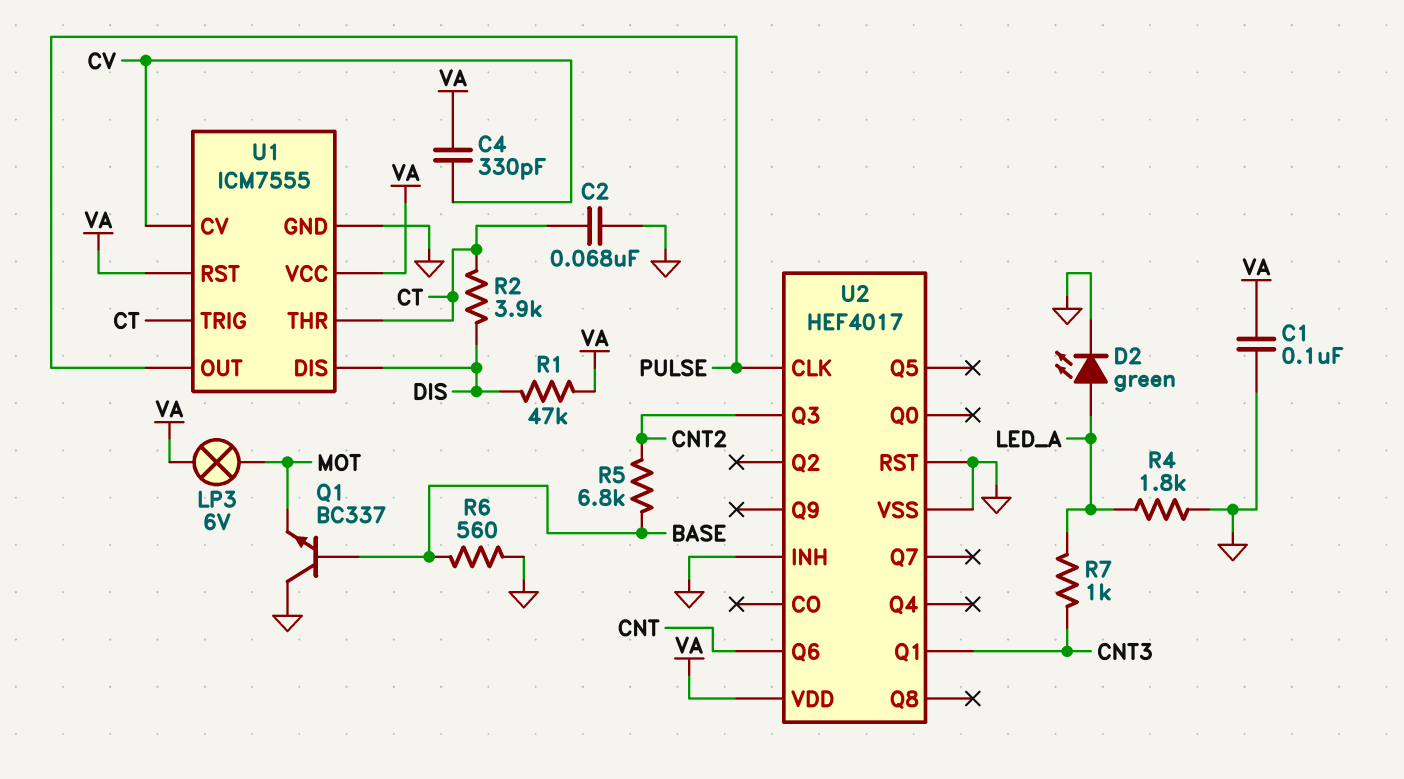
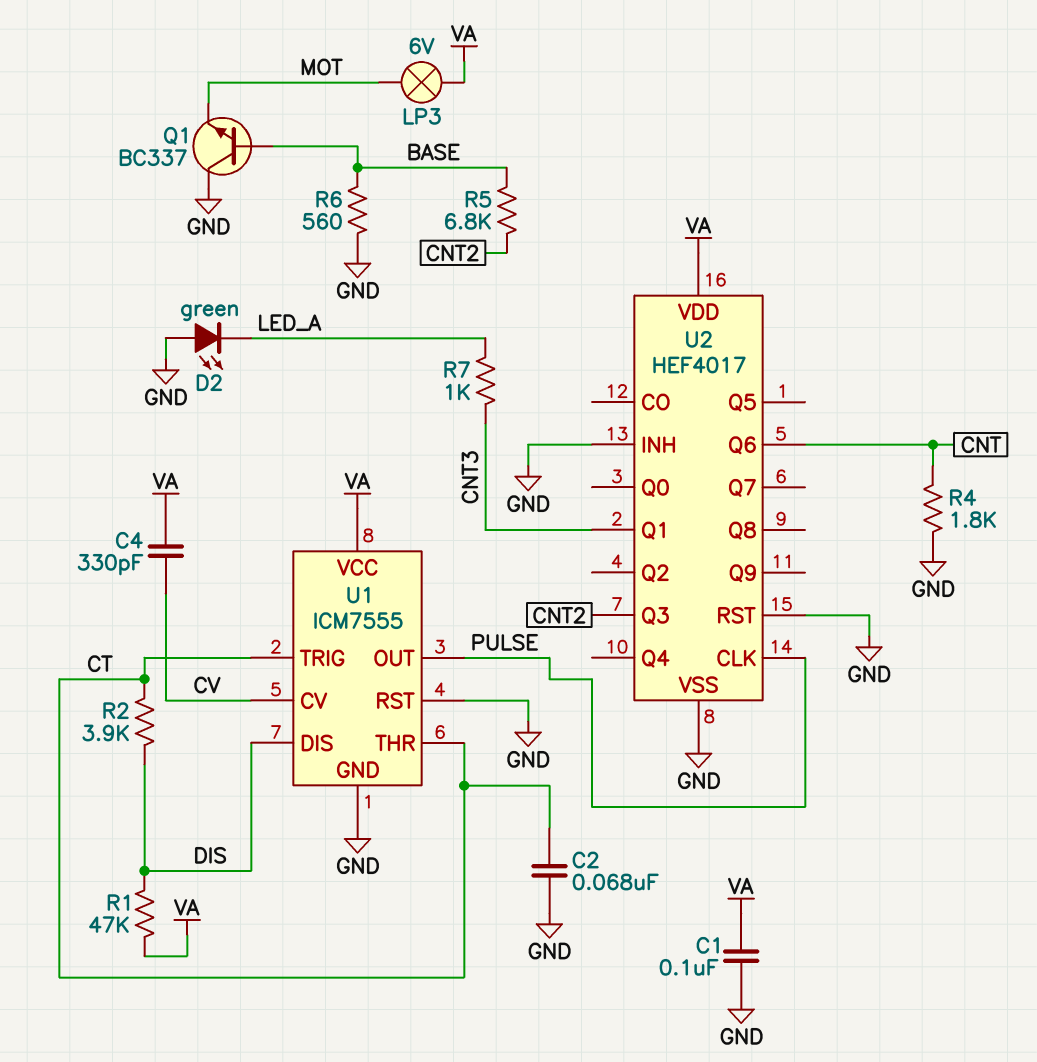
D2: LED green (A LED_A, K GND) -> LED green (A GND, K LED_A)
R4: 1.8k (GND, LED_A) -> 1.8k (CNT, GND)
U1 pin RST: VA -> GND

